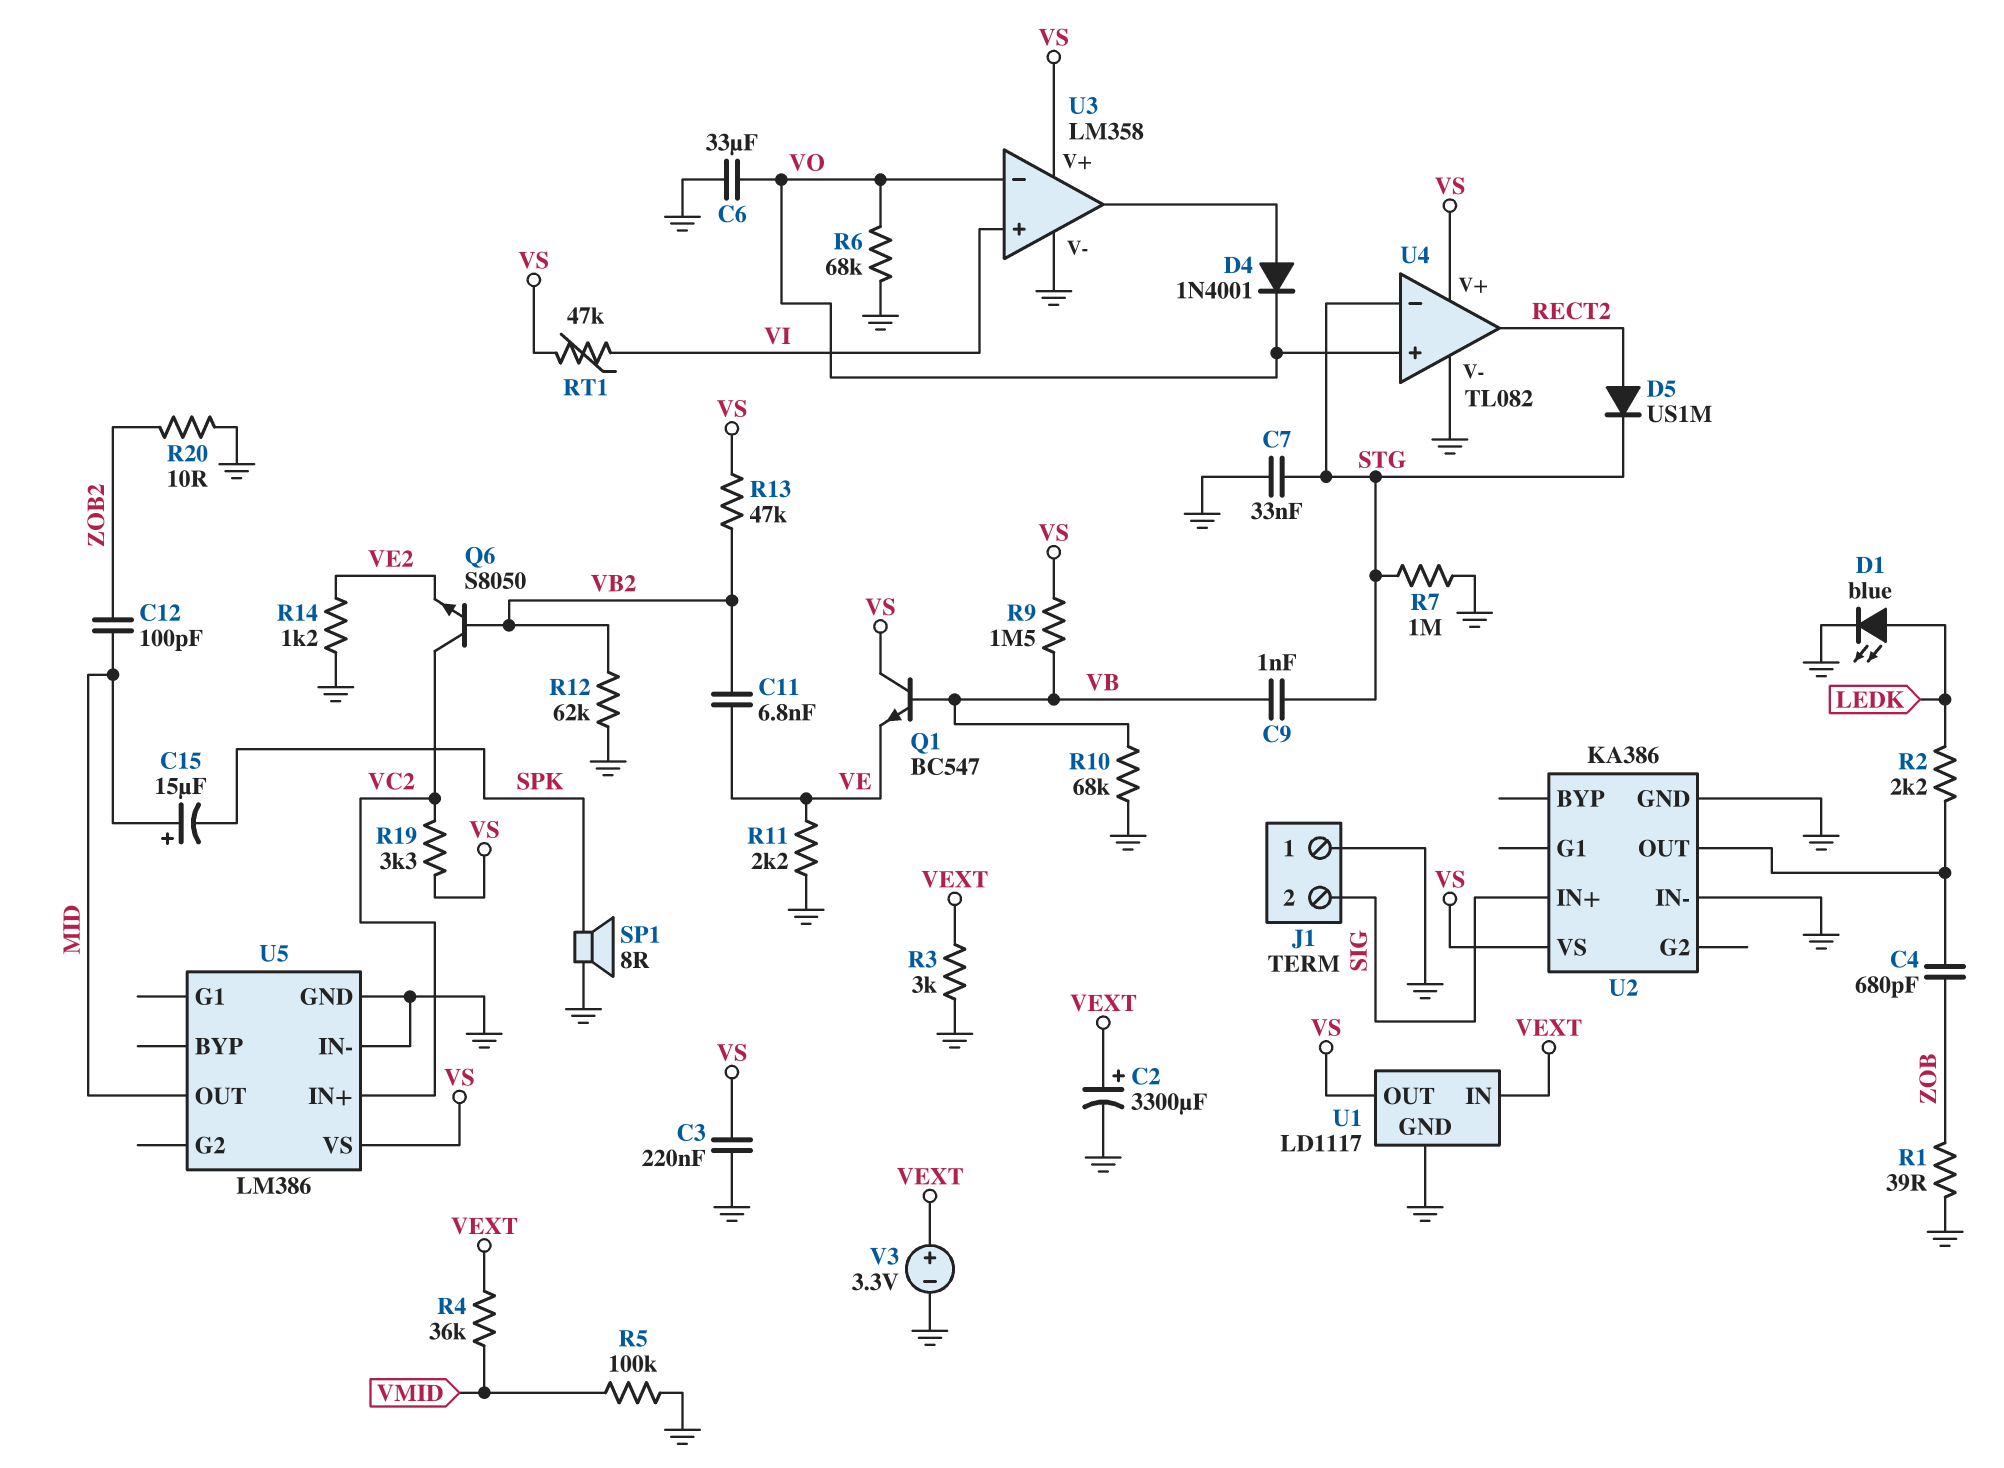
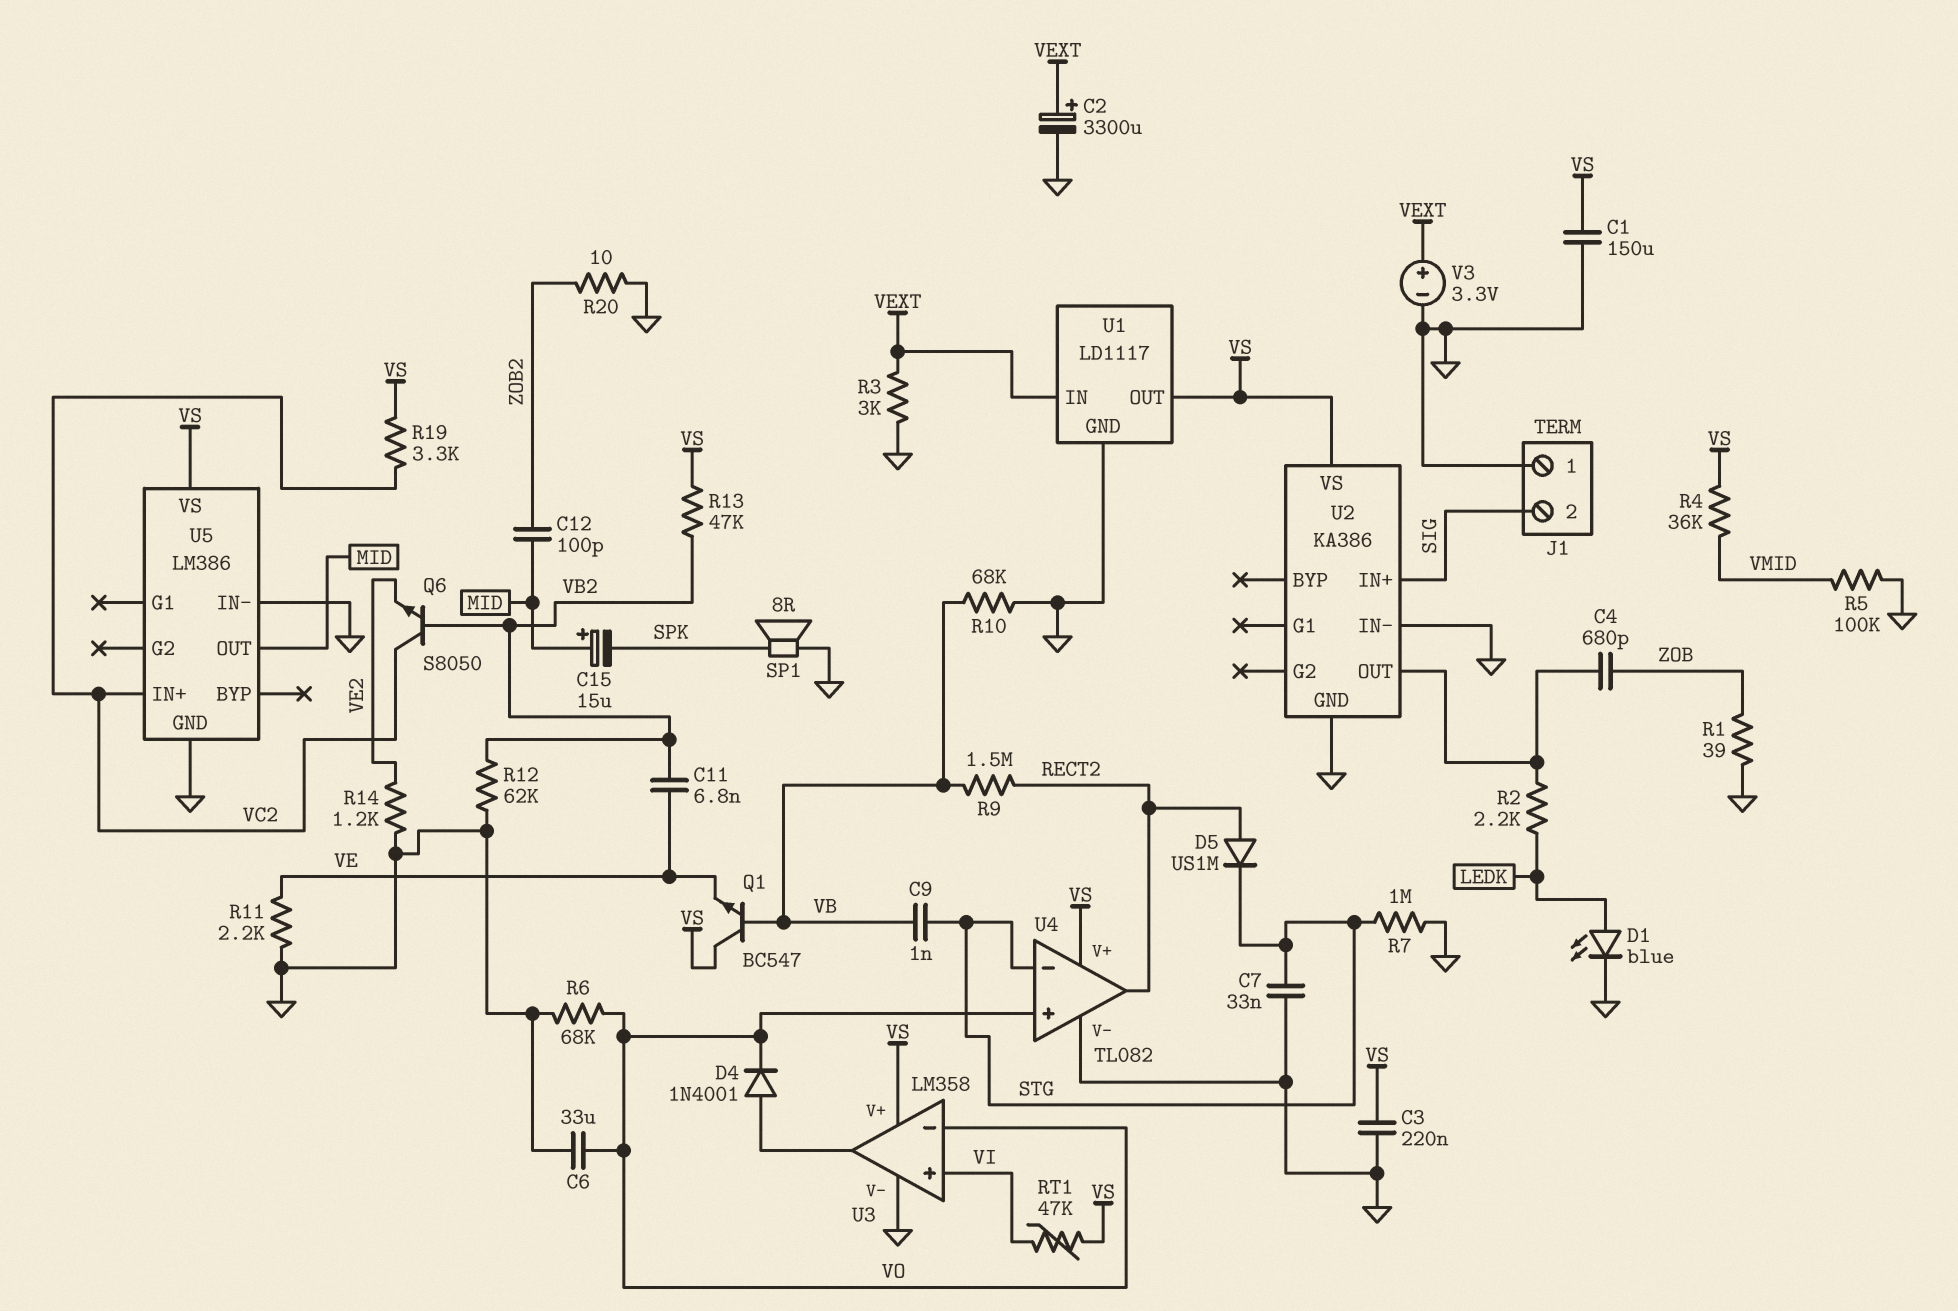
C1: none -> 150uF (GND, VS)
R4: 36k (VEXT, VMID) -> 36k (VMID, VS)
R9: 1.5M (VB, VS) -> 1.5M (RECT2, VB)

